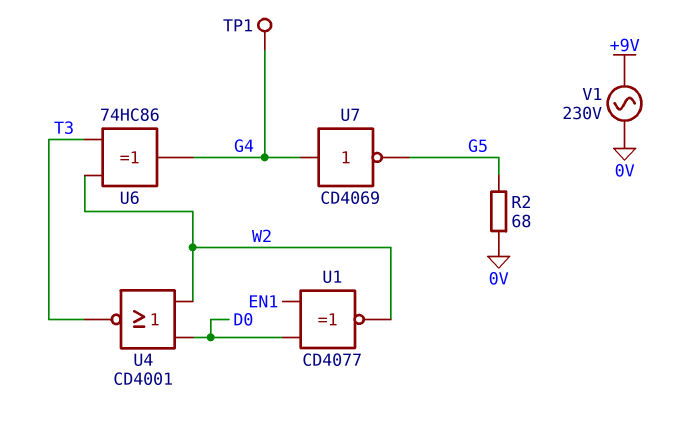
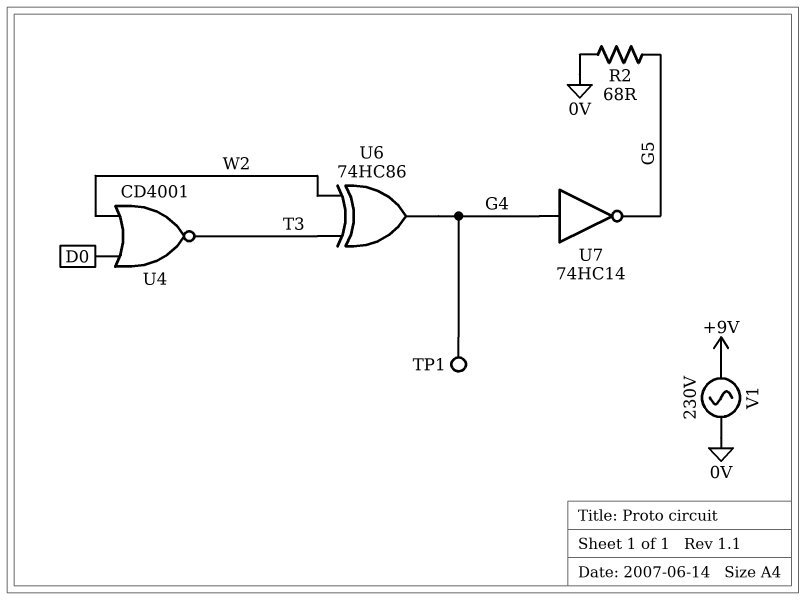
U1: XNOR CD4077 (in D0, in EN1, out W2) -> none
U7: NOT CD4069 (in G4, out G5) -> NOT 74HC14 (in G4, out G5)

